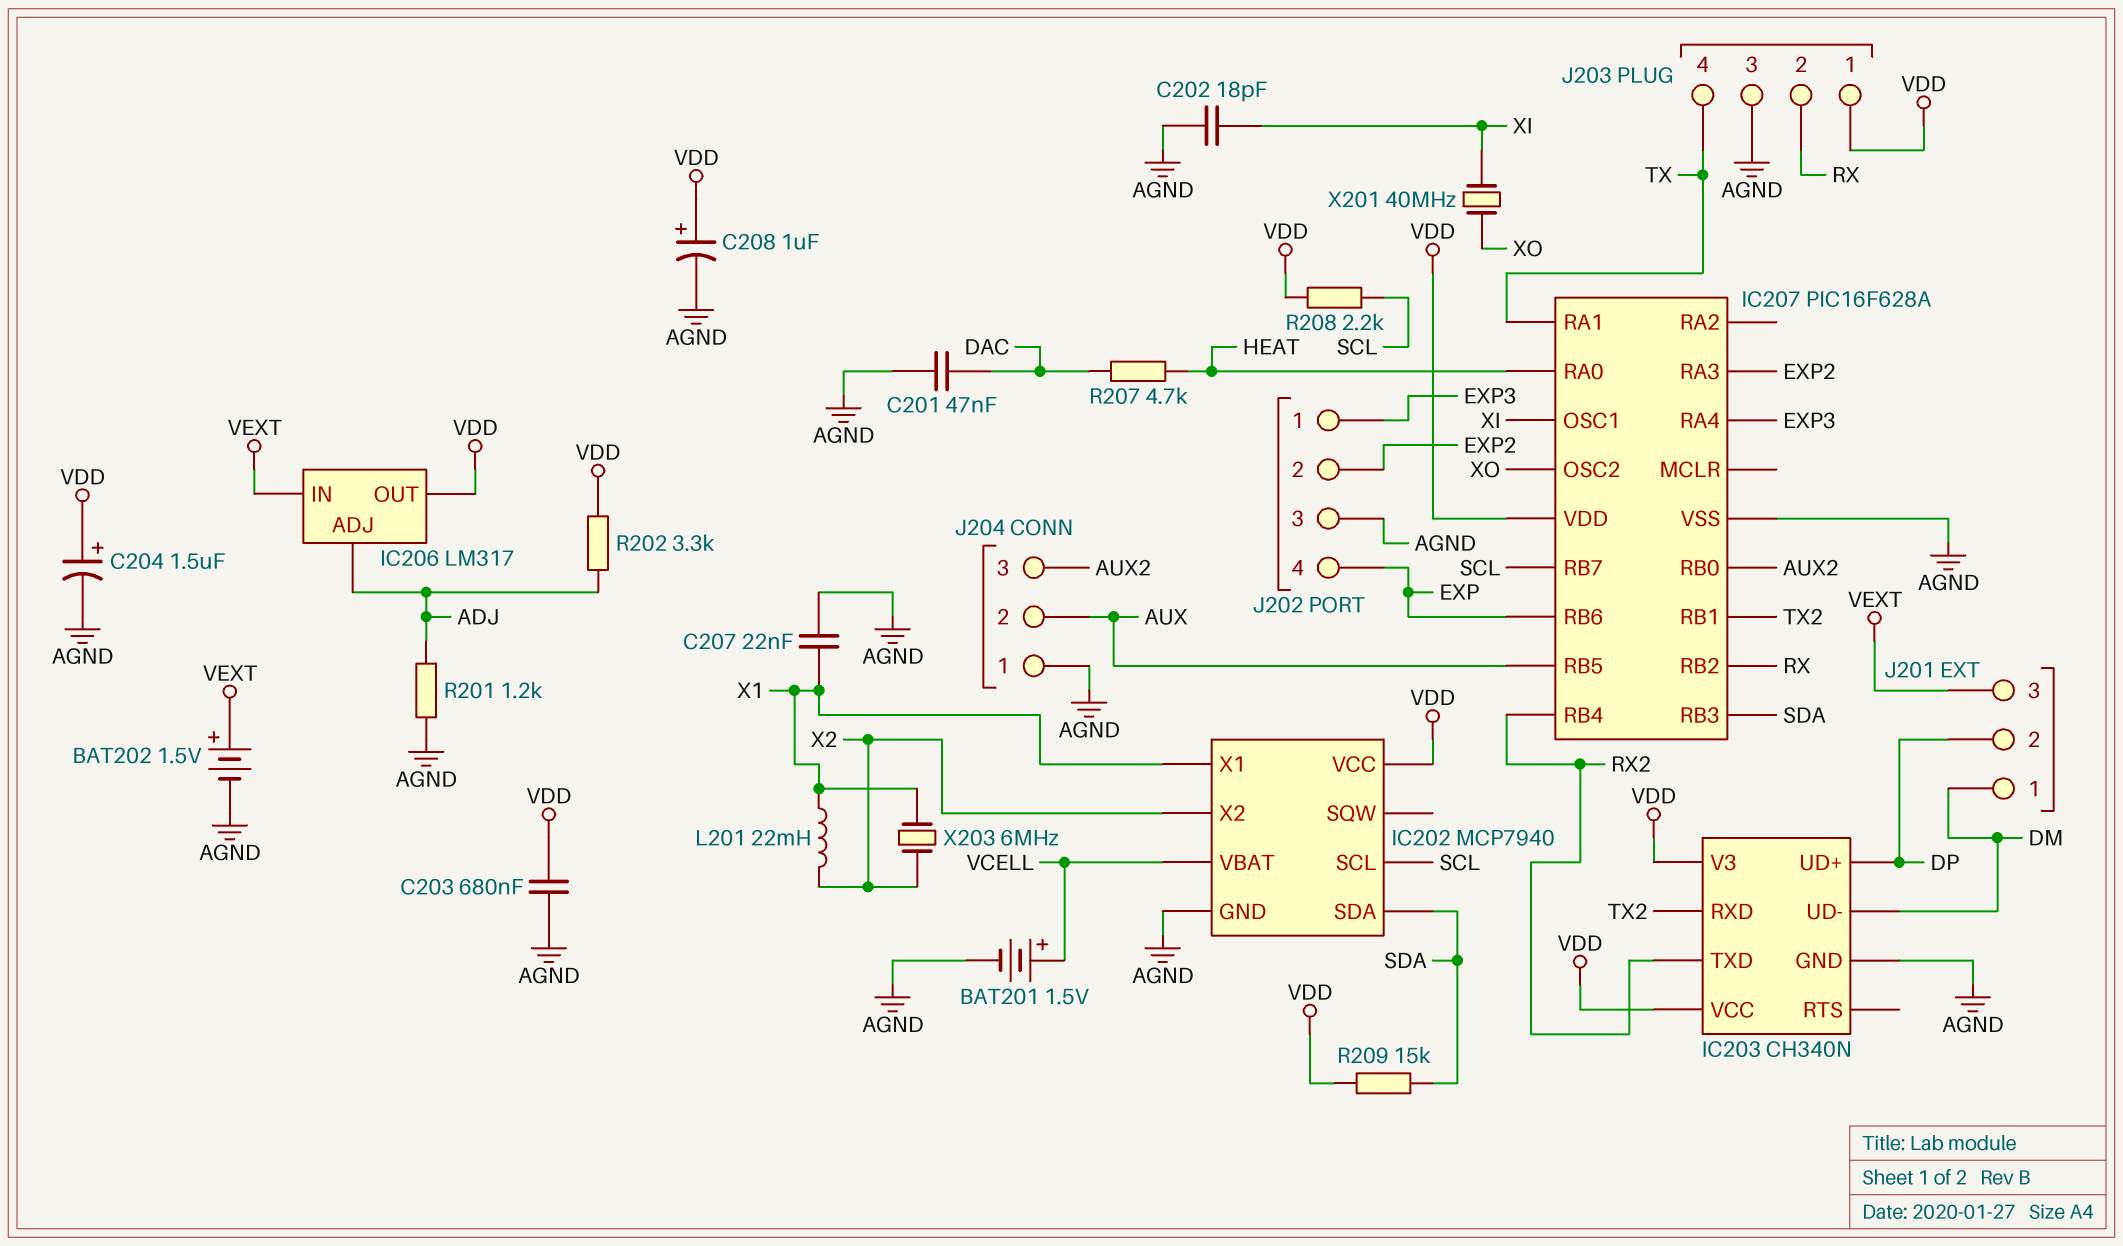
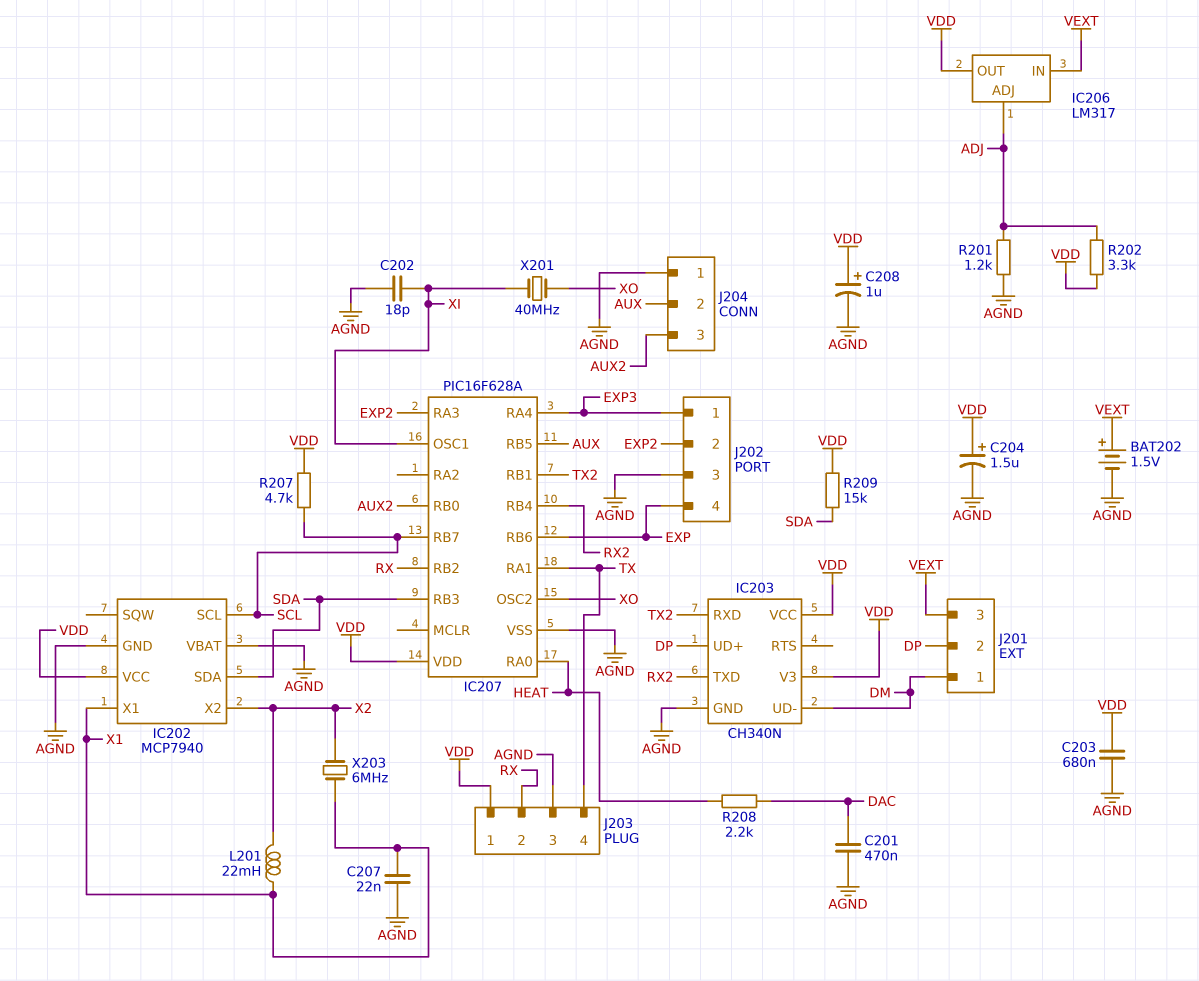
BAT201: 1.5V (plus VCELL, minus AGND) -> none
C201: 47nF (AGND, DAC) -> 470nF (AGND, DAC)
IC202 pin VBAT: VCELL -> AGND
R207: 4.7k (DAC, HEAT) -> 4.7k (SCL, VDD)
R208: 2.2k (SCL, VDD) -> 2.2k (DAC, HEAT)

